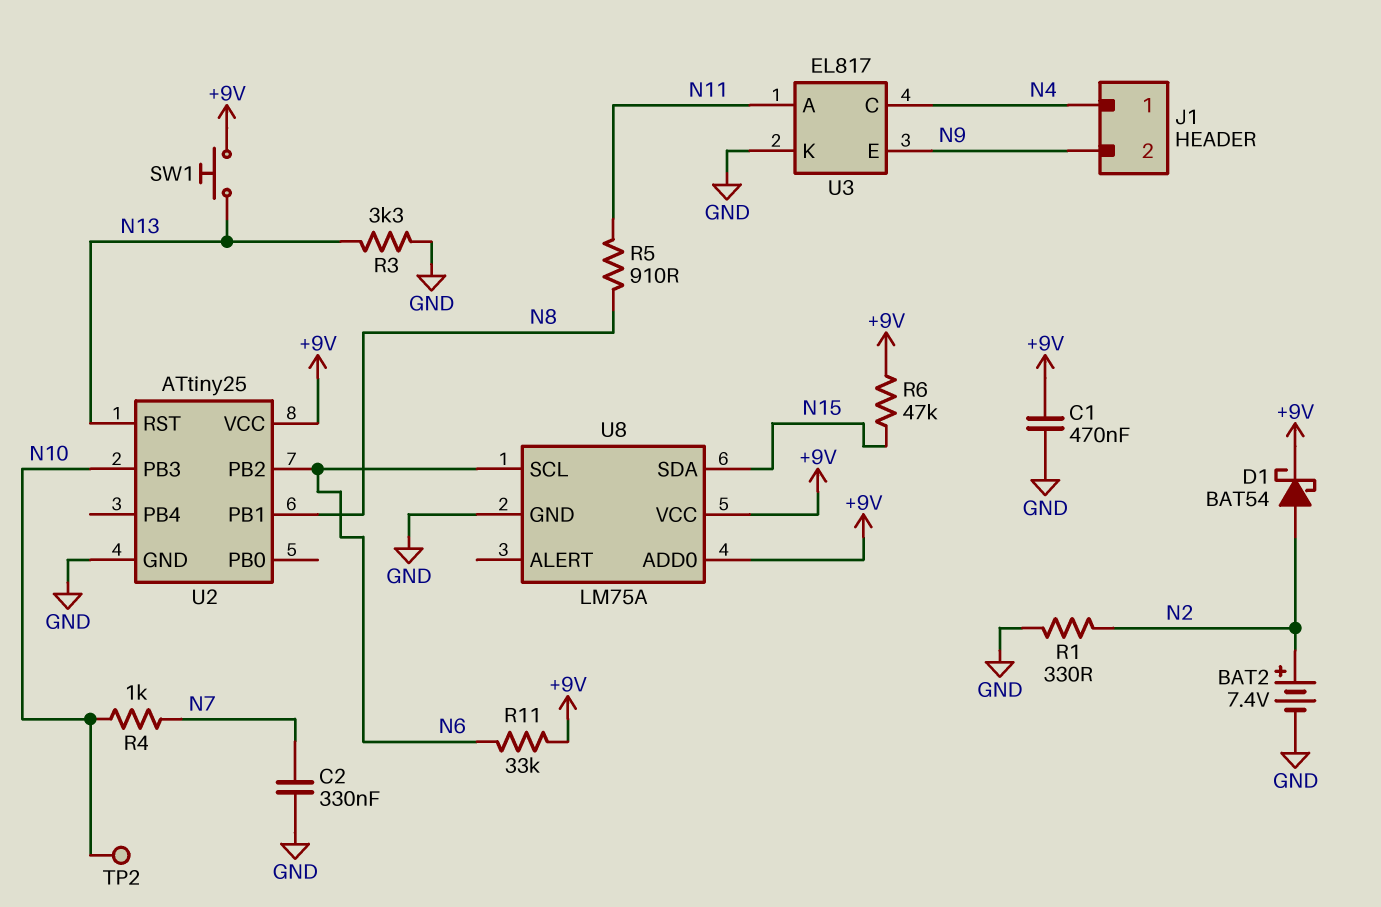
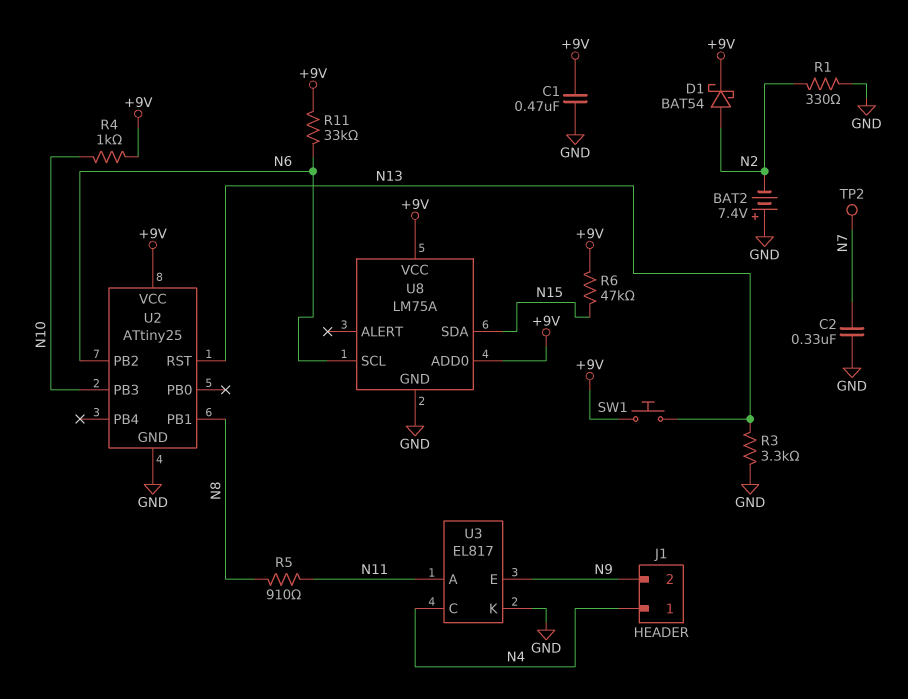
BAT2: 7.4V (plus N2, minus GND) -> 7.4V (plus GND, minus N2)
R4: 1k (N7, N10) -> 1k (+9V, N10)
TP2: test point (N10) -> test point (N7)

